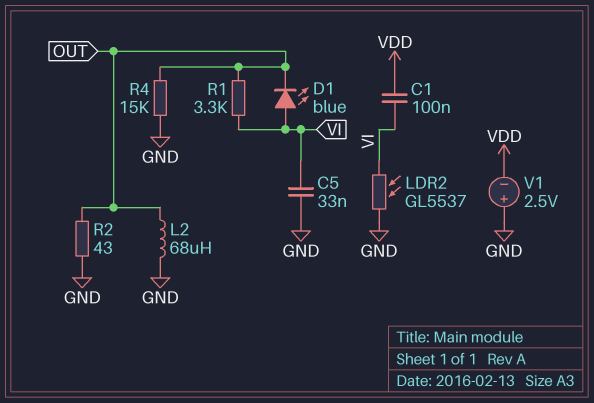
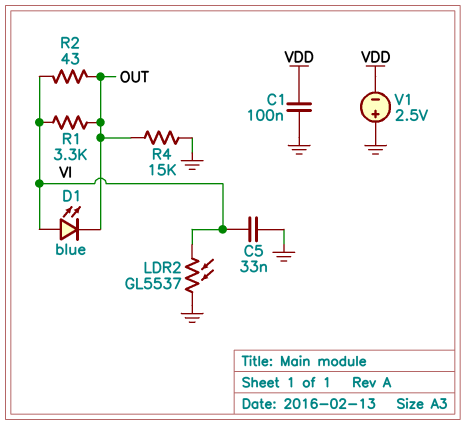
C1: 100nF (VDD, VI) -> 100nF (GND, VDD)
L2: 68uH (GND, OUT) -> none
R2: 43 (GND, OUT) -> 43 (OUT, VI)

